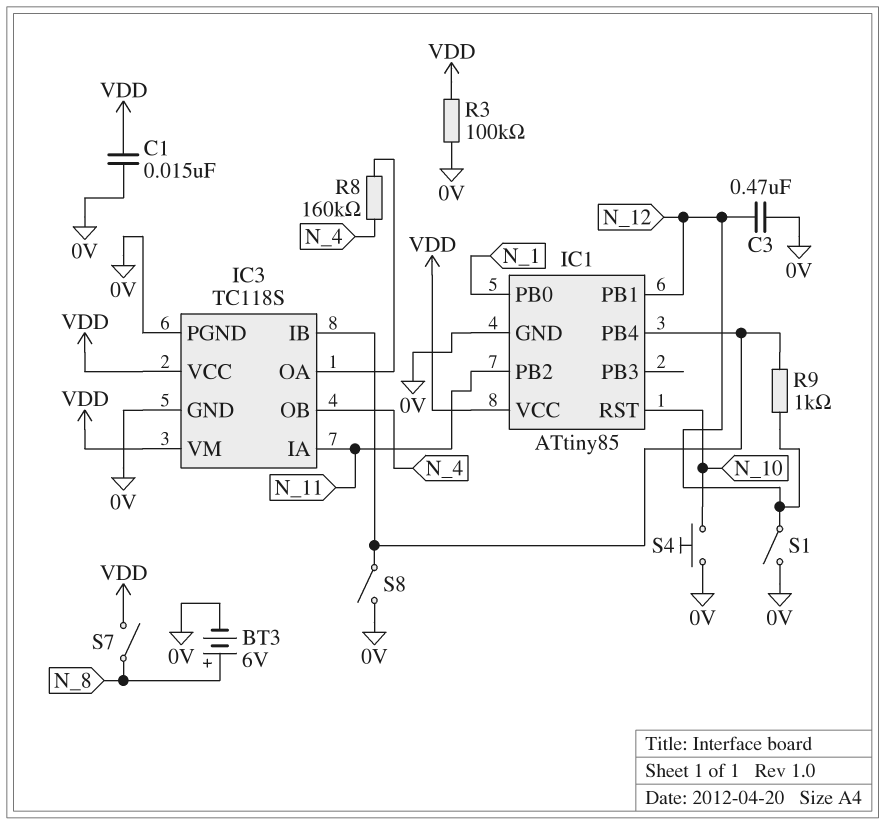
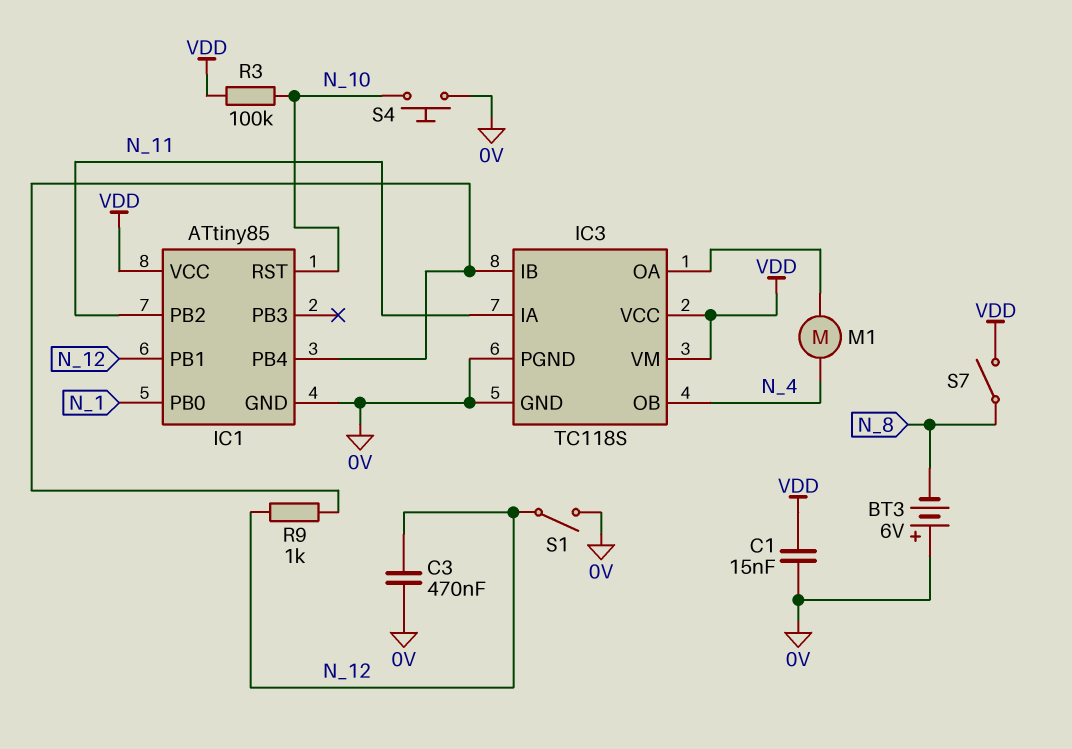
BT3: 6V (plus N_8, minus 0V) -> 6V (plus 0V, minus N_8)
M1: none -> motor (IC3/OA, N_4)
R3: 100k (0V, VDD) -> 100k (N_10, VDD)
R8: 160k (IC3/OA, N_4) -> none
S8: switch (0V, IC1/PB4) -> none

